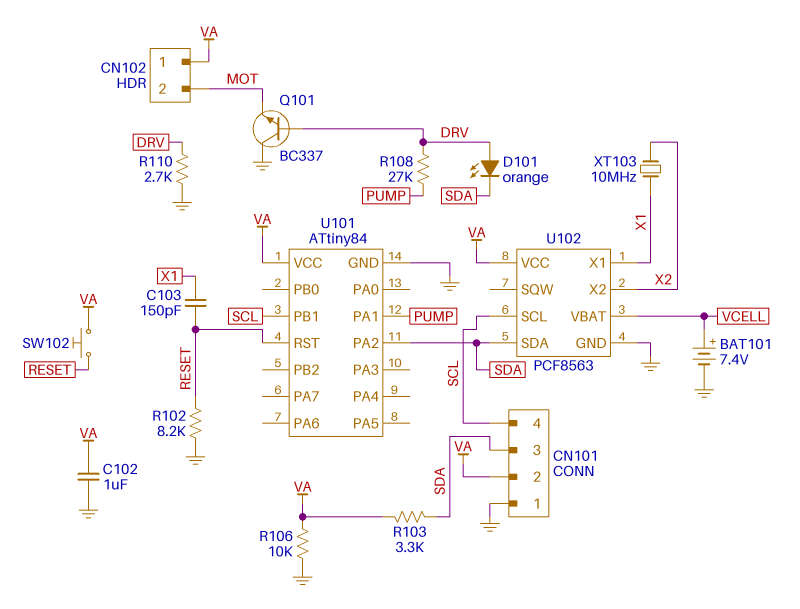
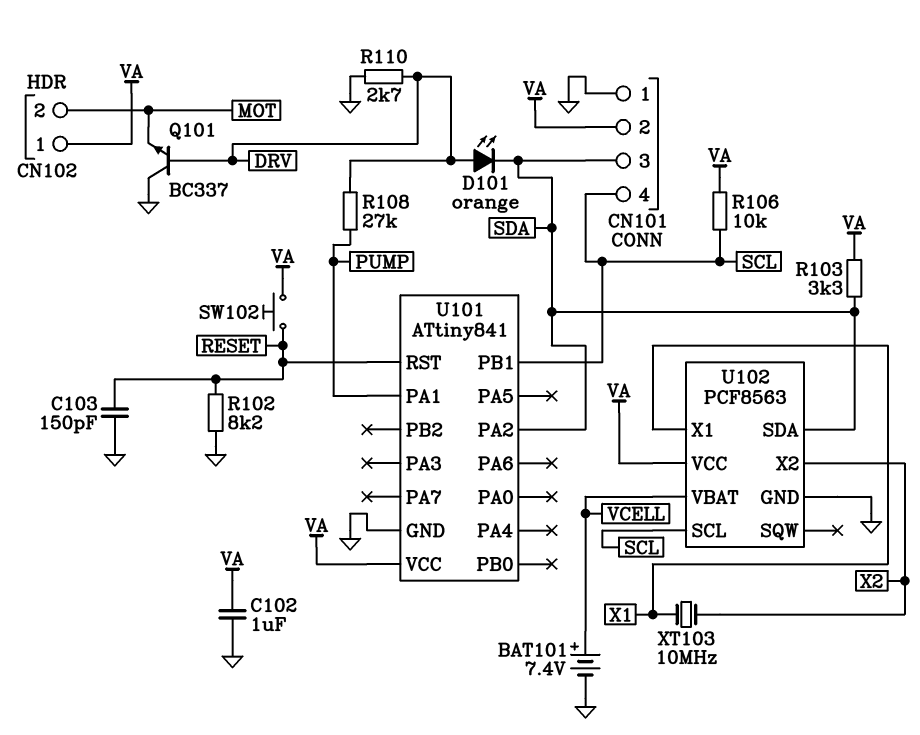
C103: 150pF (RESET, X1) -> 150pF (GND, RESET)
R106: 10k (GND, VA) -> 10k (SCL, VA)
U101: ATtiny84 -> ATtiny841

